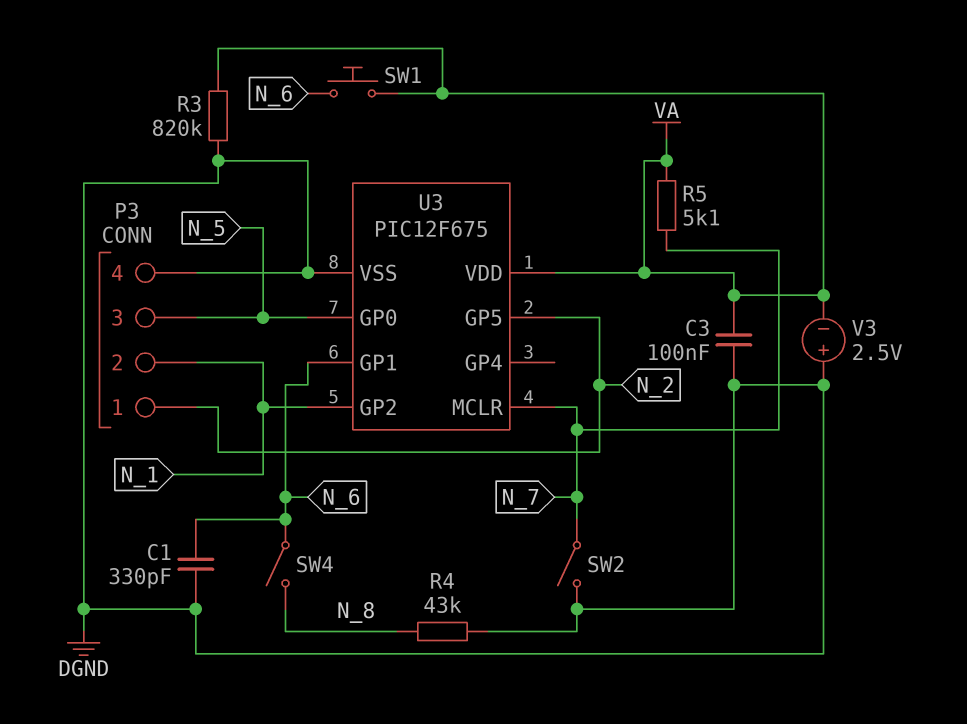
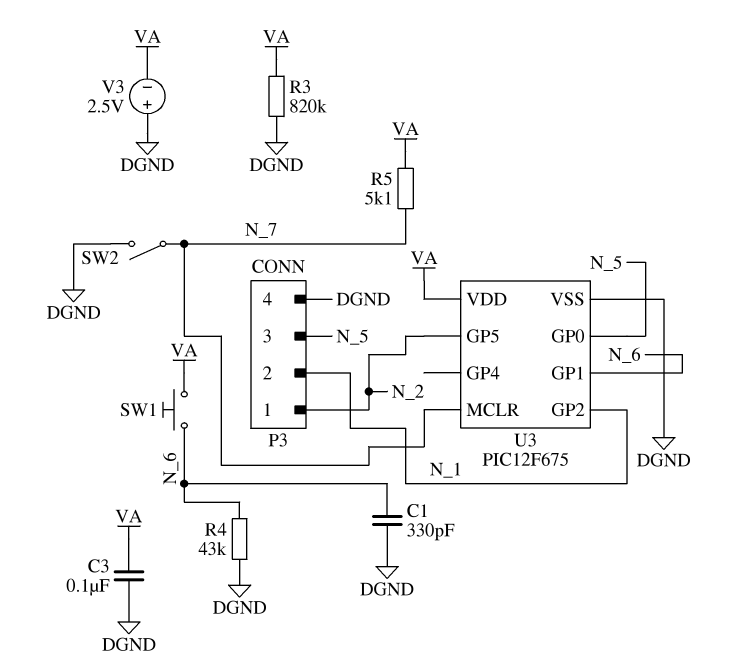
R4: 43k (DGND, N_8) -> 43k (DGND, N_6)
SW4: switch (N_6, N_8) -> none

